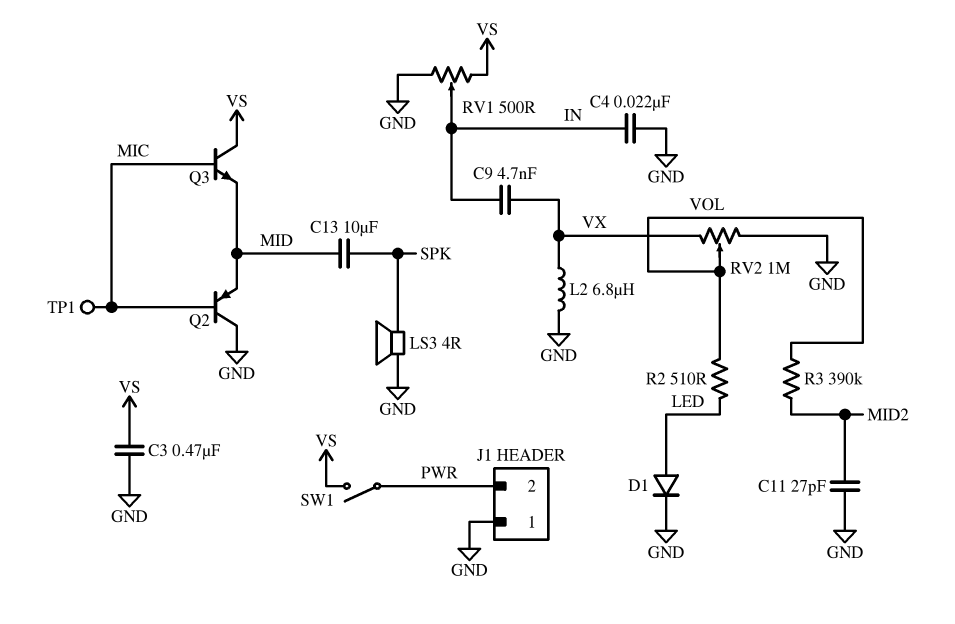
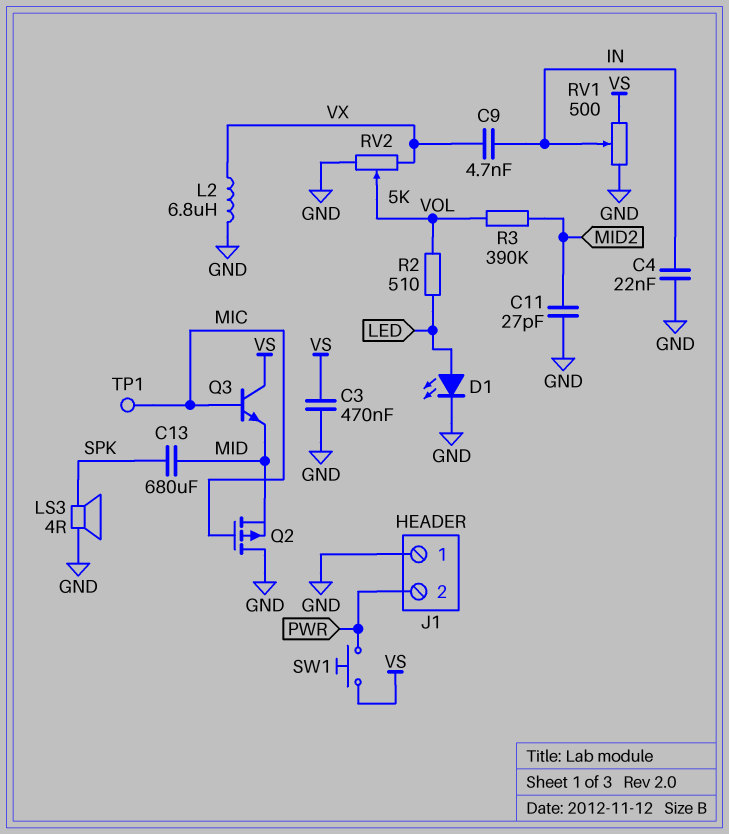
C13: 10uF (MID, SPK) -> 680uF (MID, SPK)
D1: diode (A LED, K GND) -> LED (A LED, K GND)
Q2: PNP (B MIC, C GND, E MID) -> PMOS (G MIC, D GND, S MID)
RV2: 1M (GND, VX, wiper VOL) -> 5k (GND, VX, wiper VOL)
SW1: switch (PWR, VS) -> button (PWR, VS)

